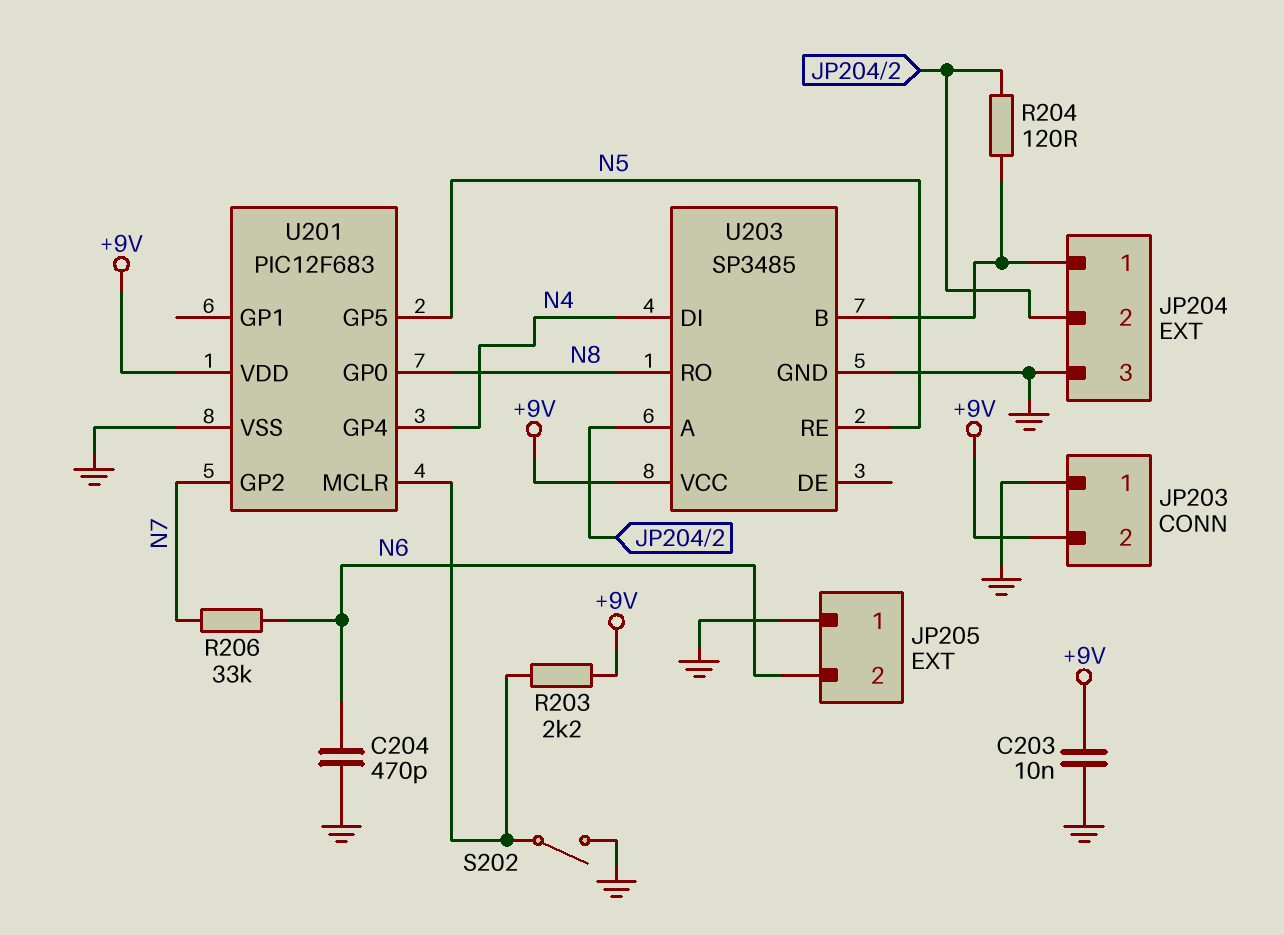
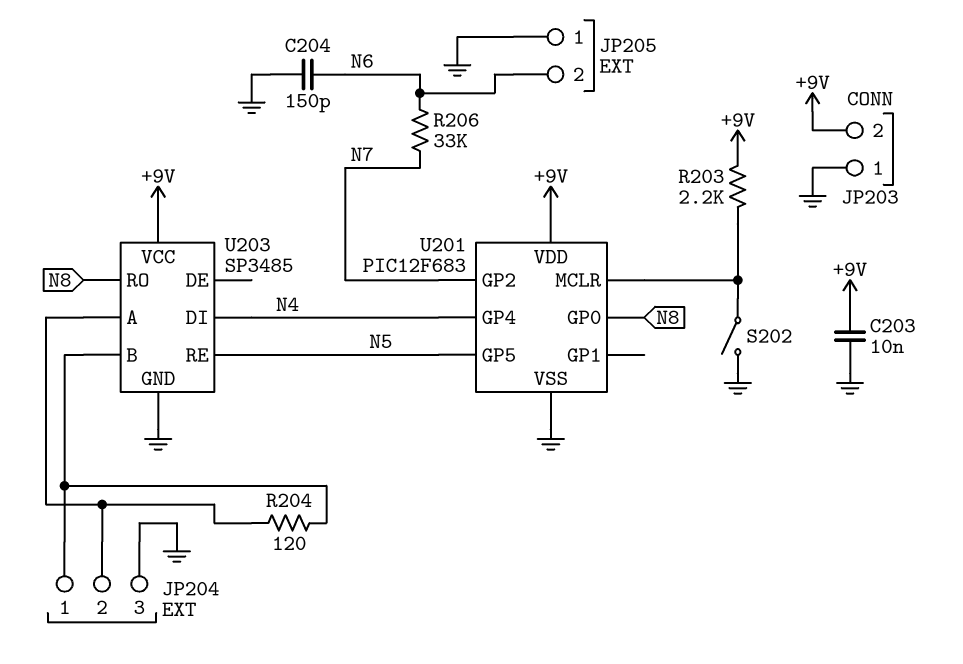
C204: 470pF (GND, N6) -> 150pF (GND, N6)

